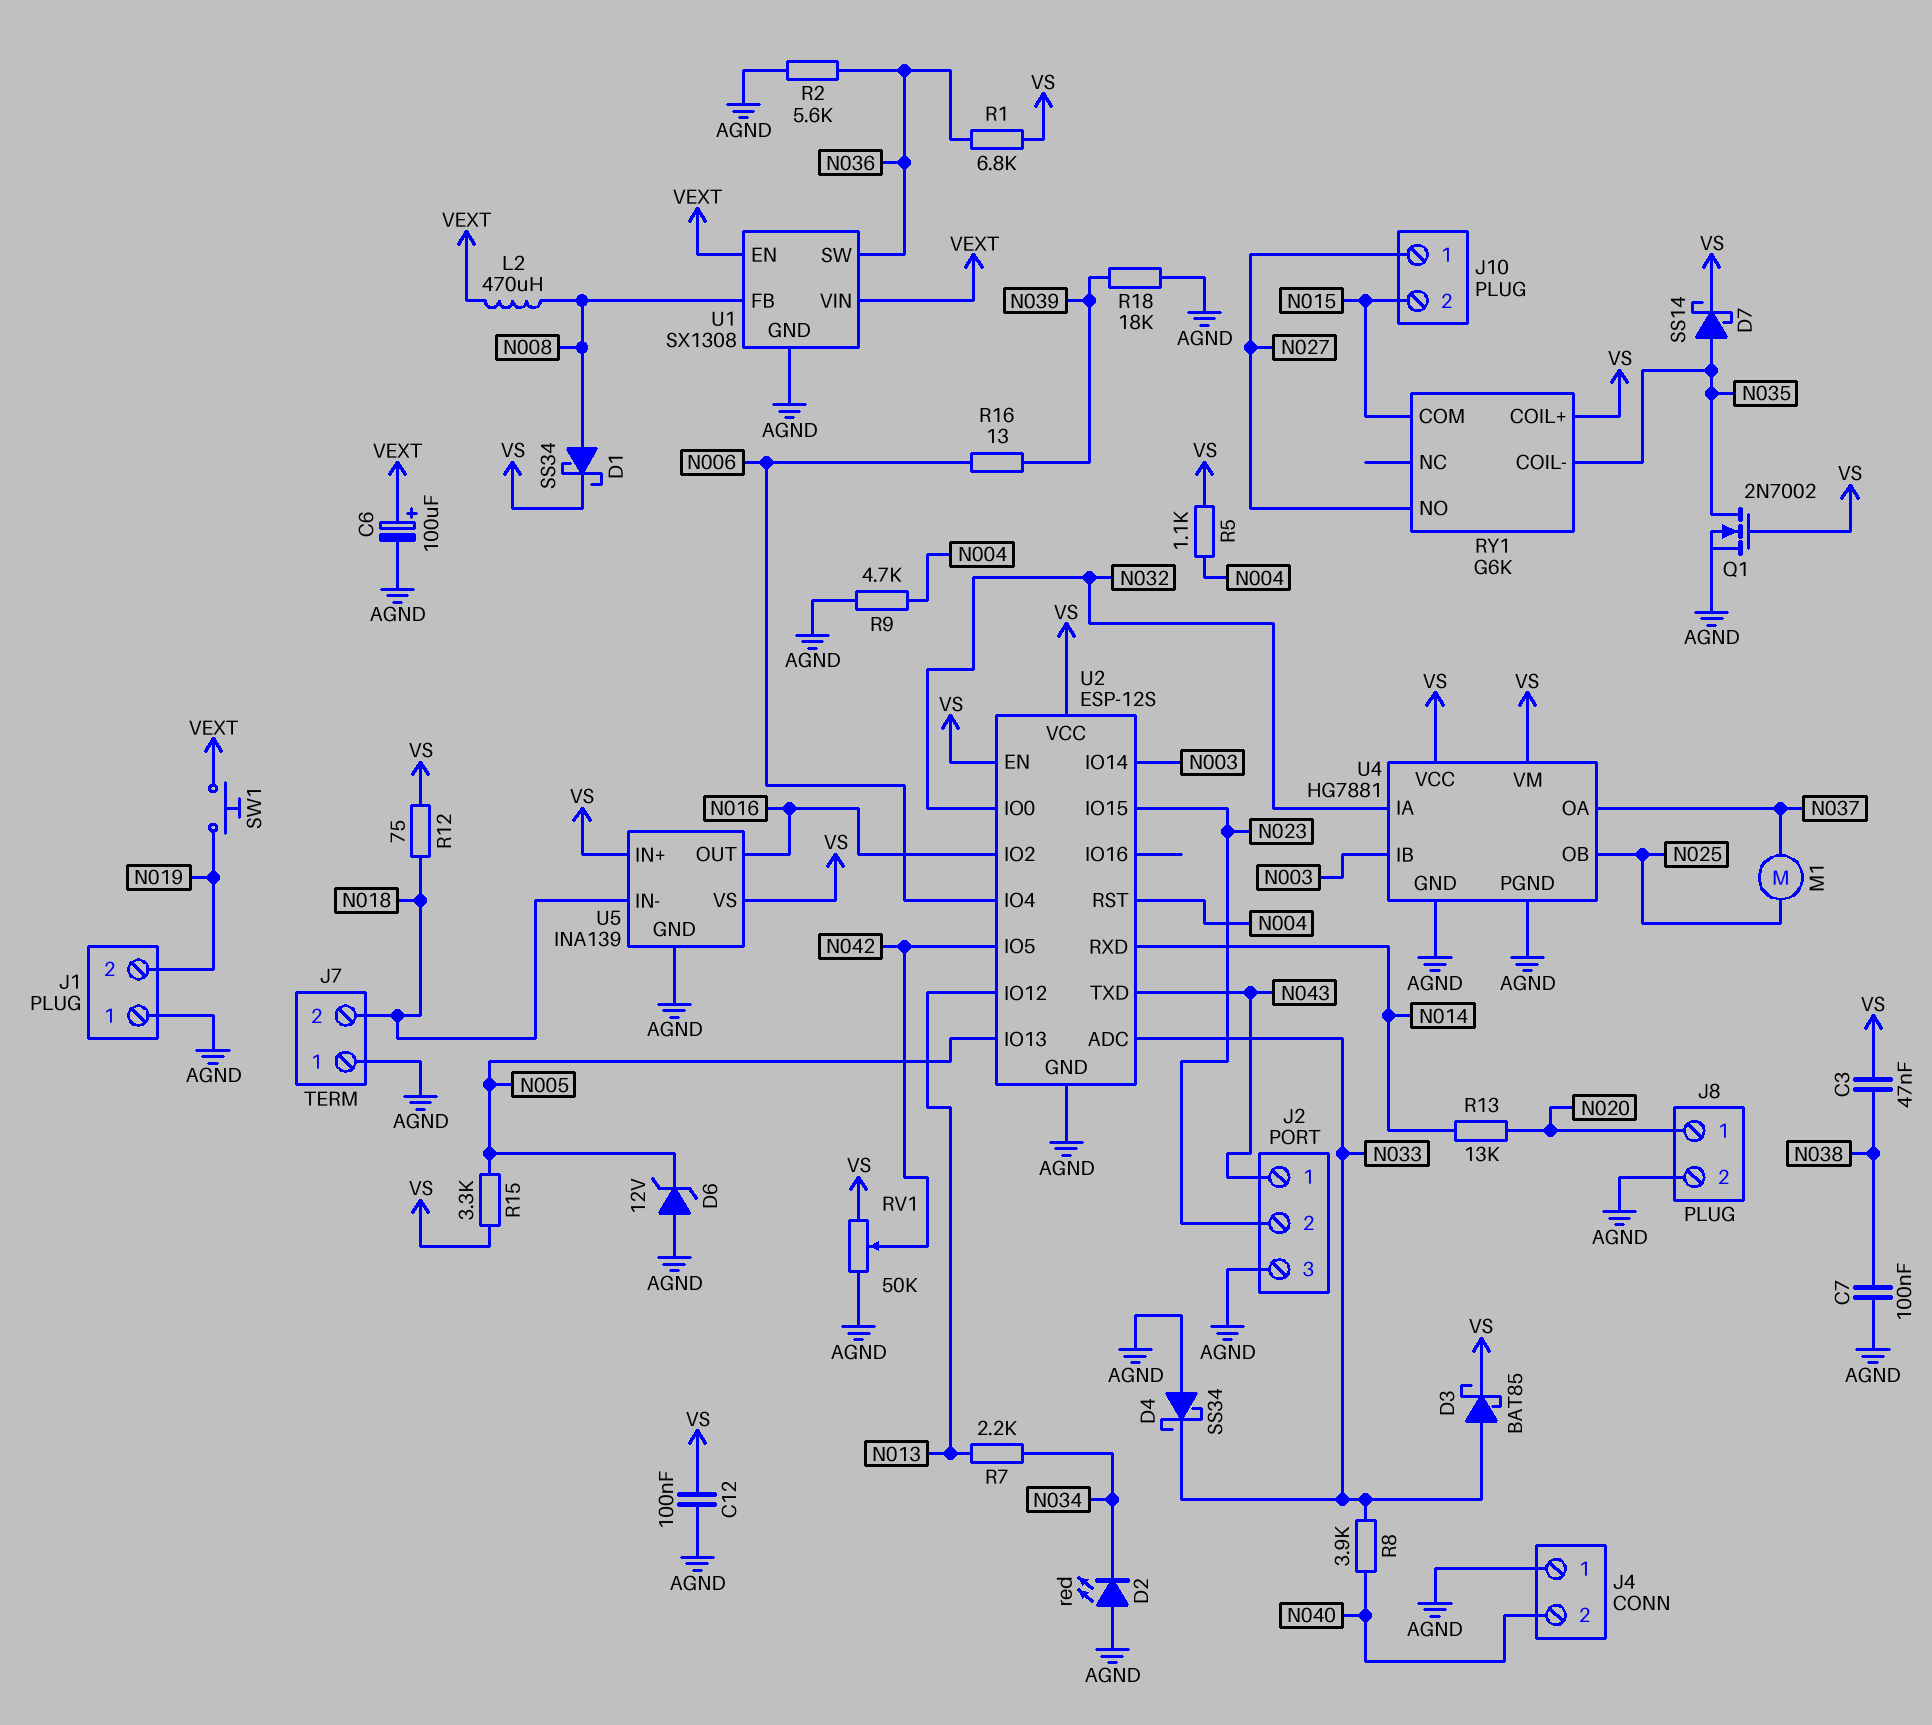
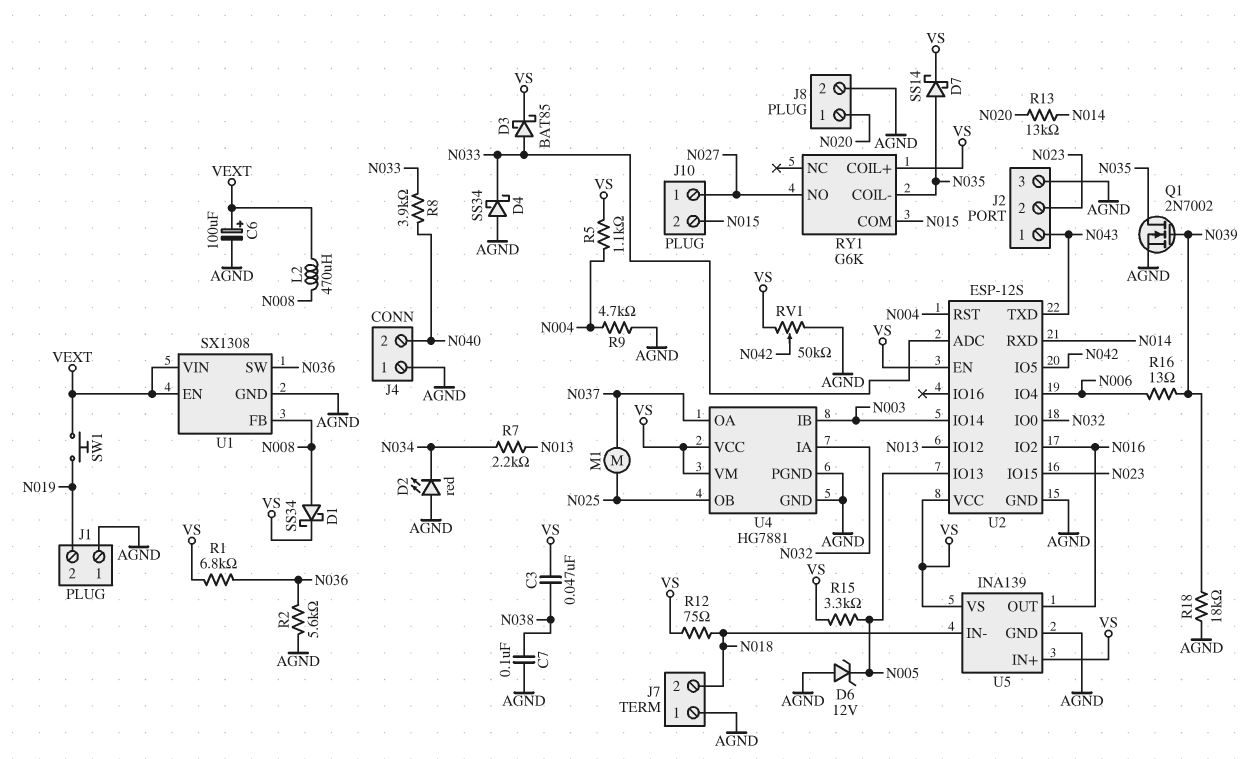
C12: 100nF (AGND, VS) -> none
Q1: NMOS 2N7002 (G VS, D N035, S AGND) -> NMOS 2N7002 (G N039, D N035, S AGND)

